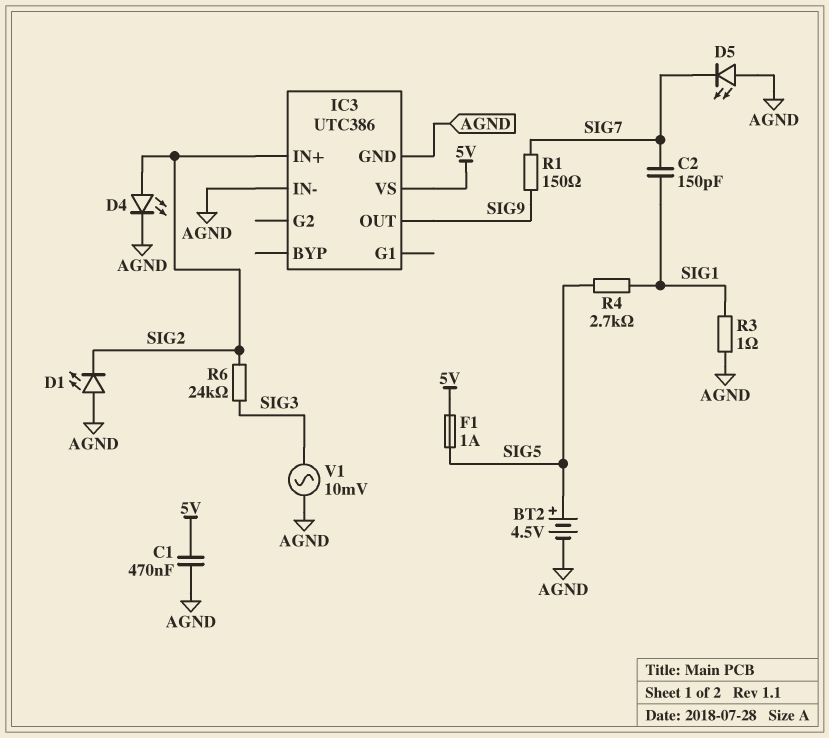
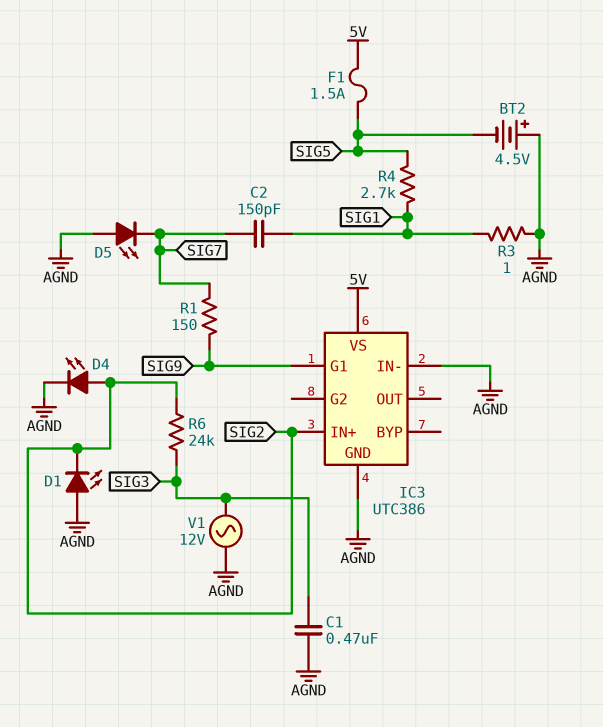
BT2: 4.5V (plus SIG5, minus AGND) -> 4.5V (plus AGND, minus SIG5)
C1: 470nF (5V, AGND) -> 470nF (AGND, SIG3)
F1: 1A (5V, SIG5) -> 1.5A (5V, SIG5)
IC3 pin G1: none -> SIG9
IC3 pin OUT: SIG9 -> none
V1: AC 10mV (AGND, SIG3) -> AC 12V (AGND, SIG3)

